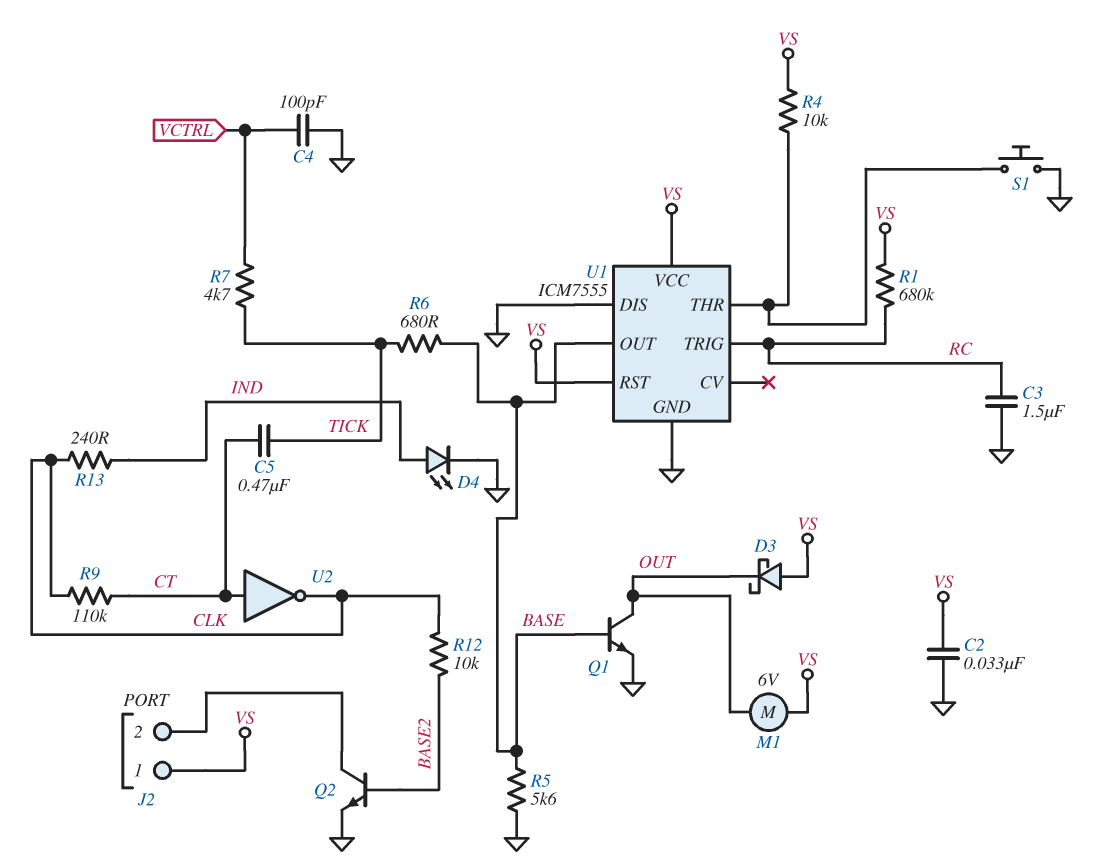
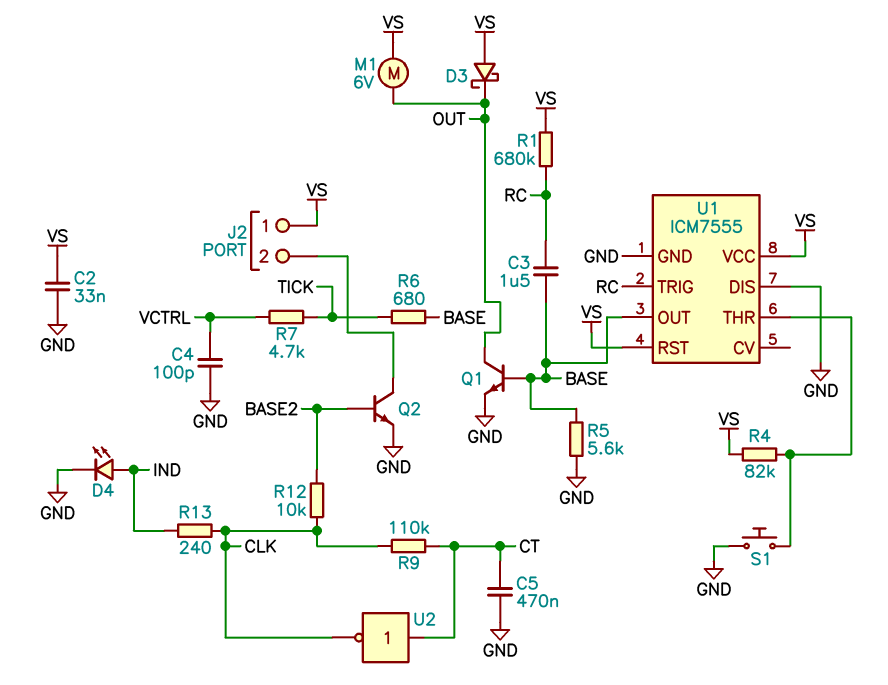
C3: 1.5uF (GND, RC) -> 1.5uF (BASE, RC)
C5: 470nF (CT, TICK) -> 470nF (CT, GND)
R4: 10k (U1/THR, VS) -> 82k (U1/THR, VS)

